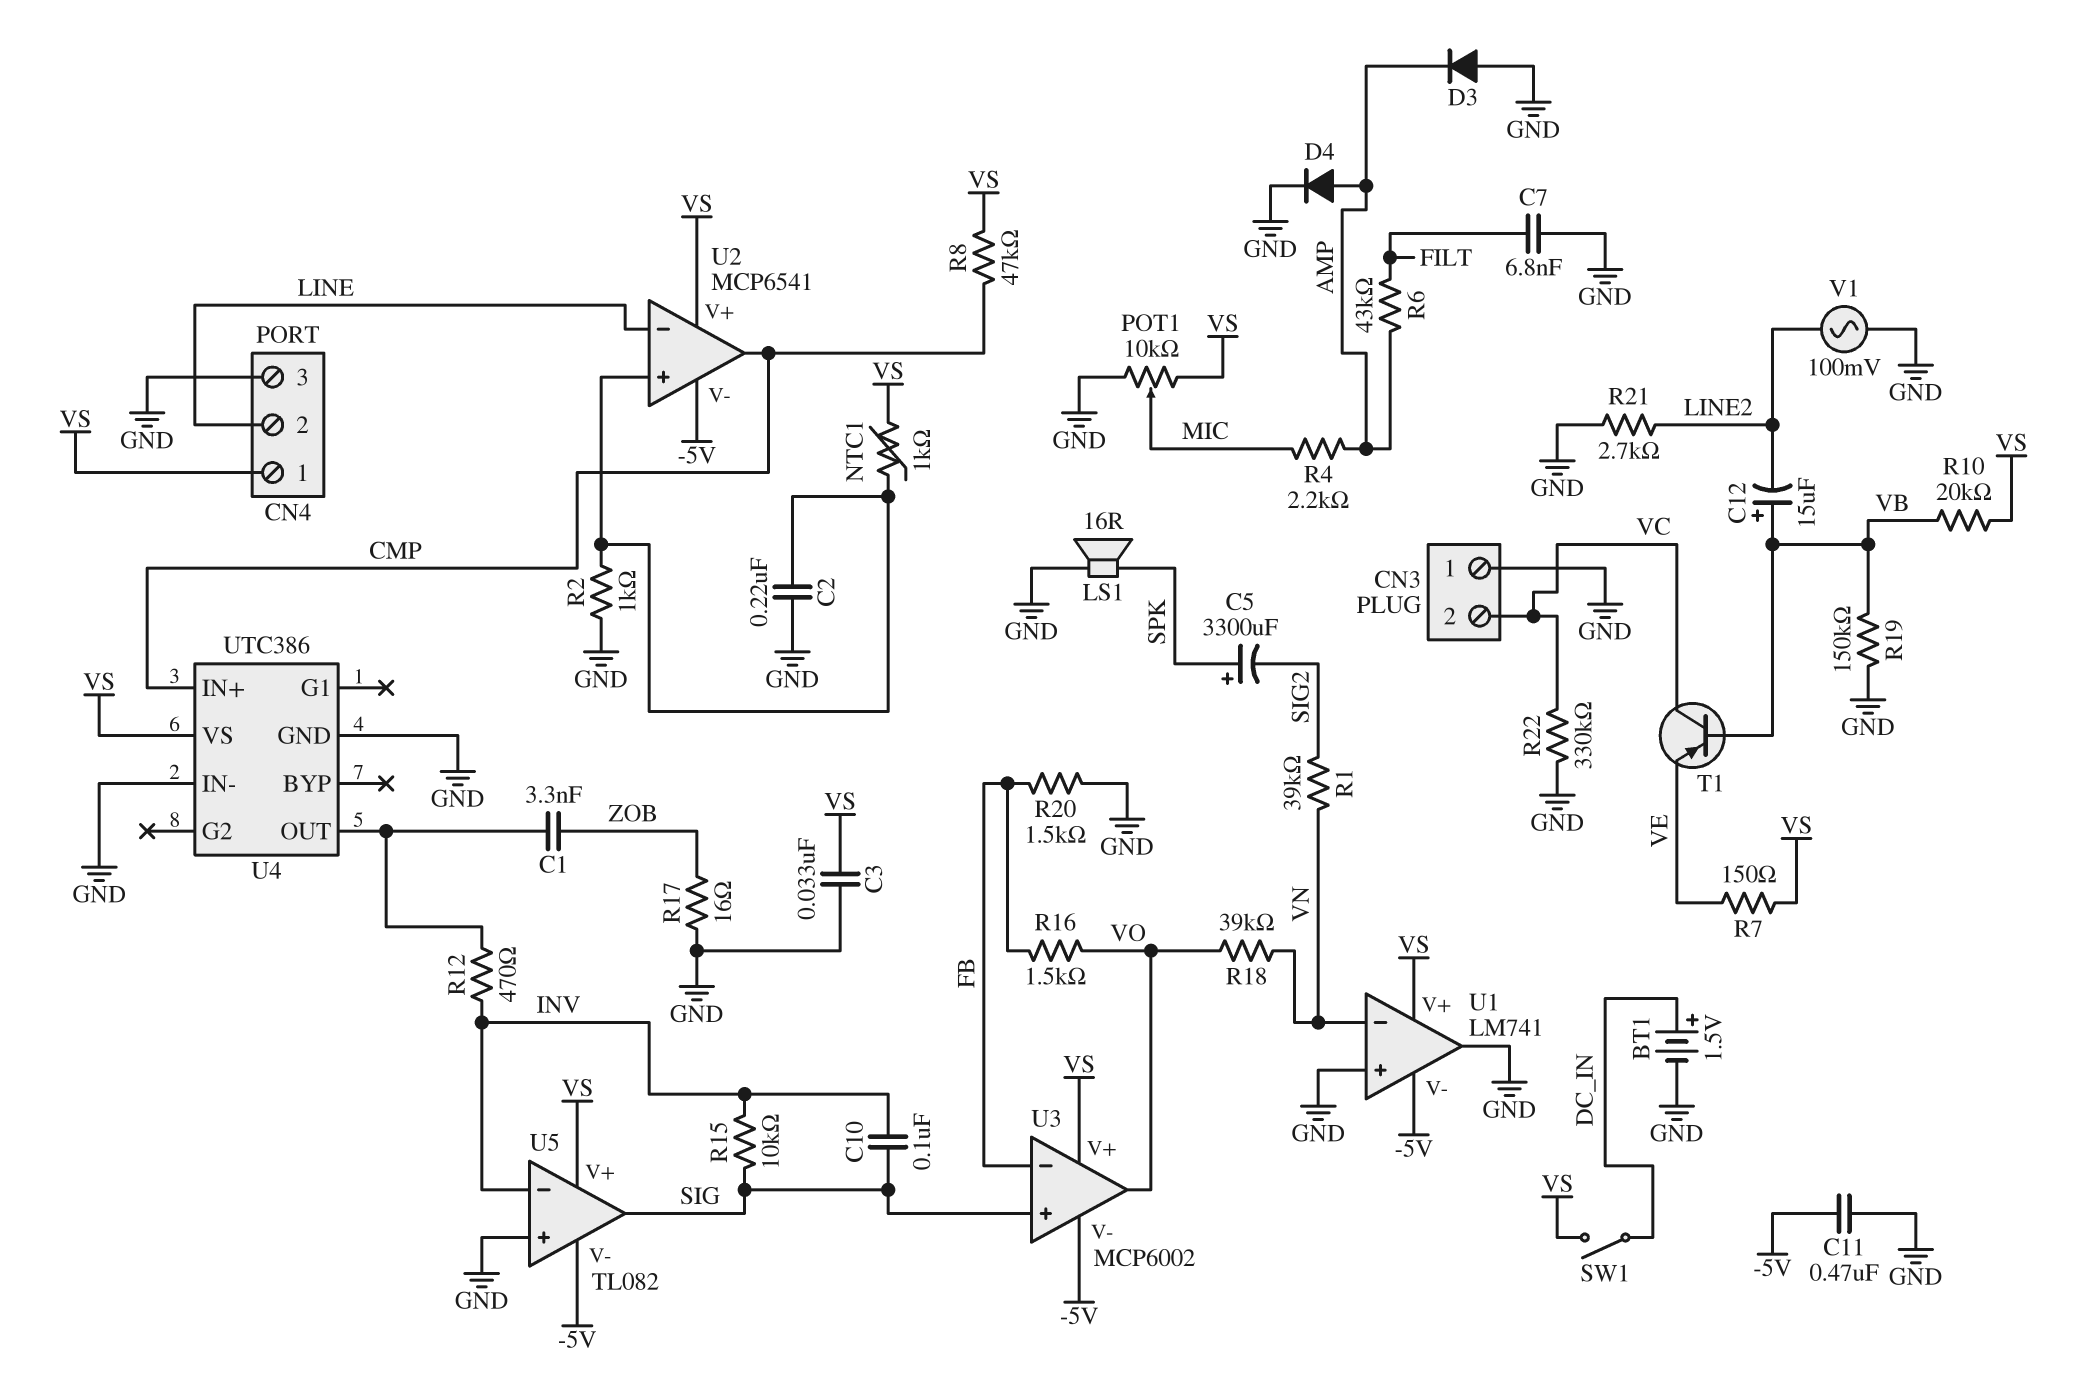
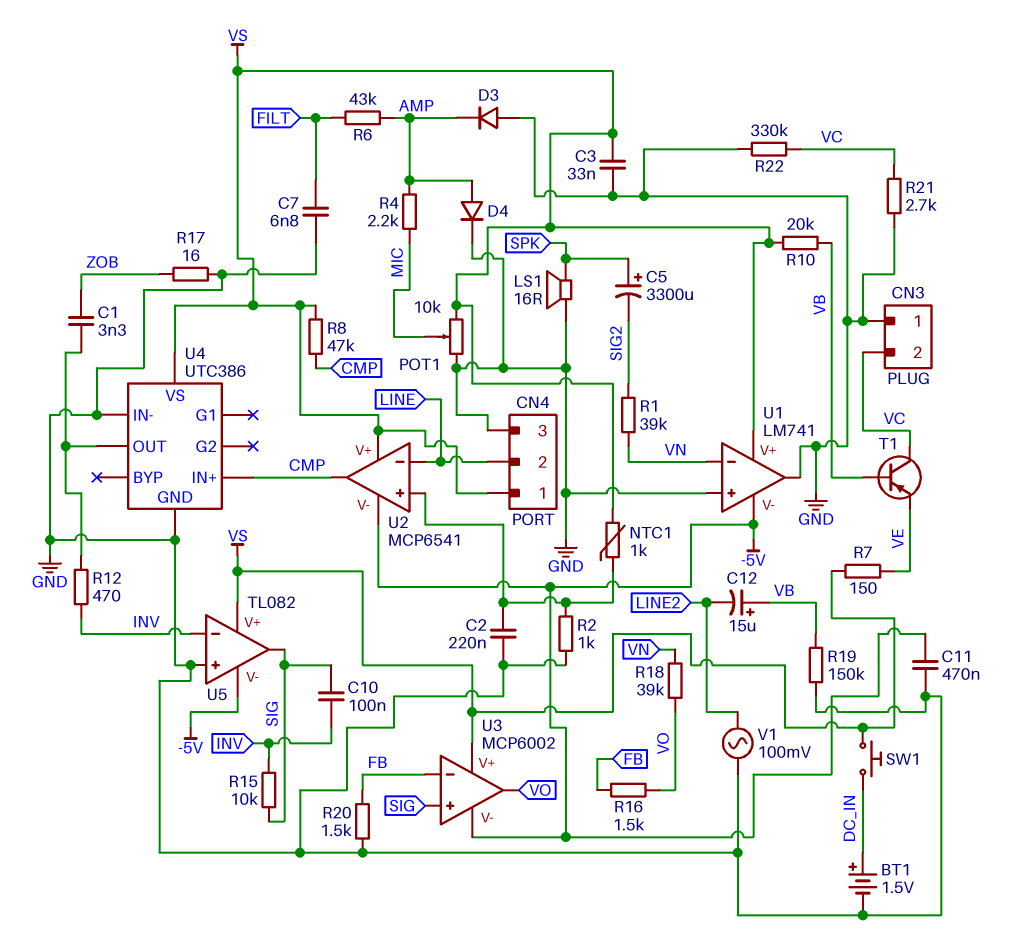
R21: 2.7k (GND, LINE2) -> 2.7k (GND, VC)
SW1: switch (DC_IN, VS) -> button (DC_IN, VS)

